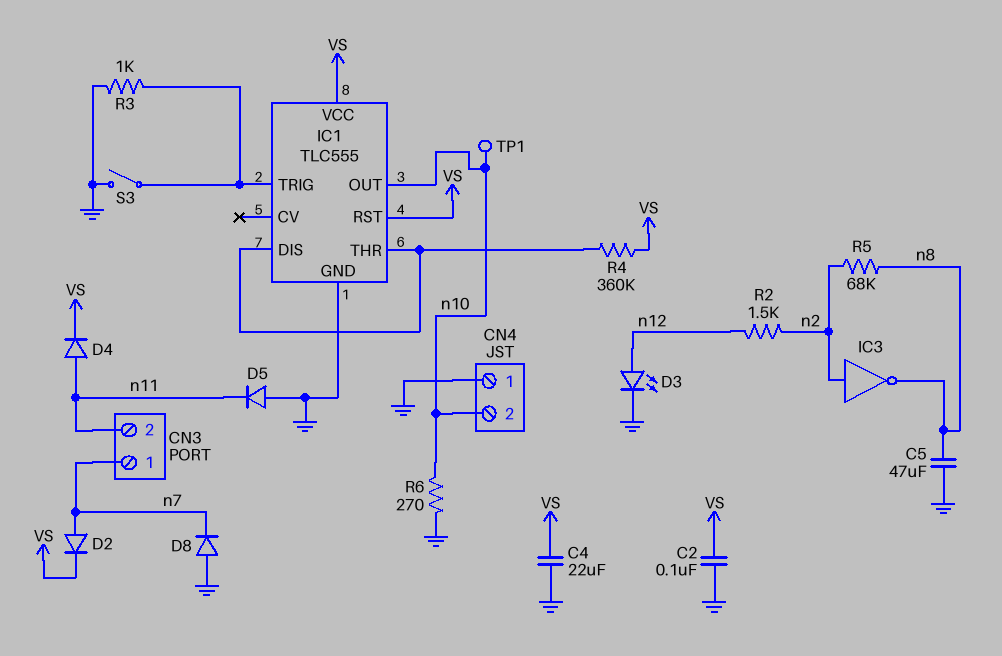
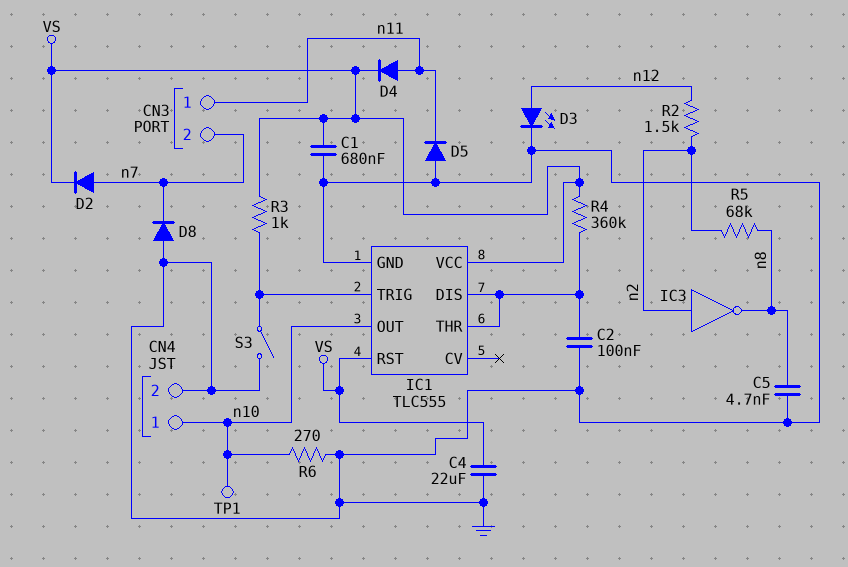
C1: none -> 680nF (GND, VS)
C2: 100nF (GND, VS) -> 100nF (GND, IC1/DIS)
C5: 47uF (GND, n8) -> 4.7nF (GND, n8)
CN3 pin 1: n7 -> n11
CN3 pin 2: n11 -> n7
CN4 pin 1: GND -> n10
CN4 pin 2: n10 -> GND
R3: 1k (GND, IC1/TRIG) -> 1k (IC1/TRIG, VS)

